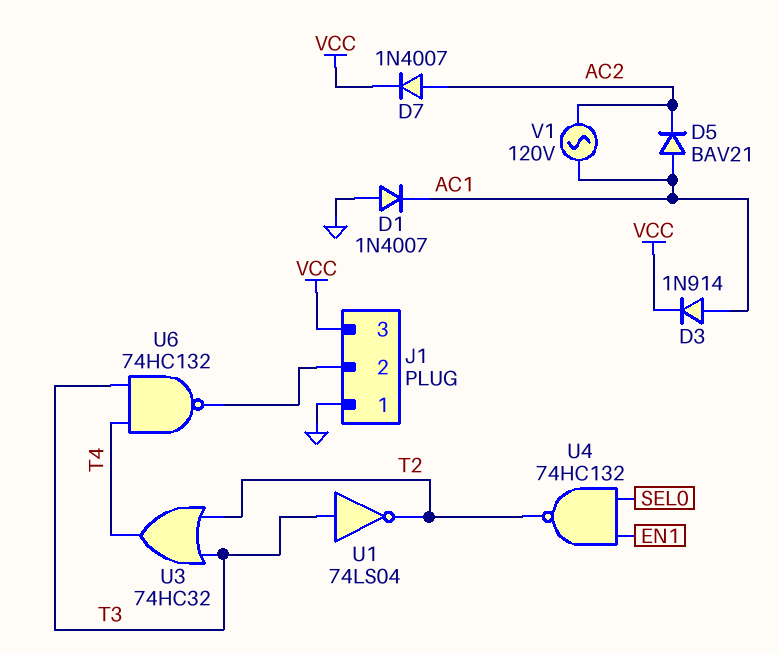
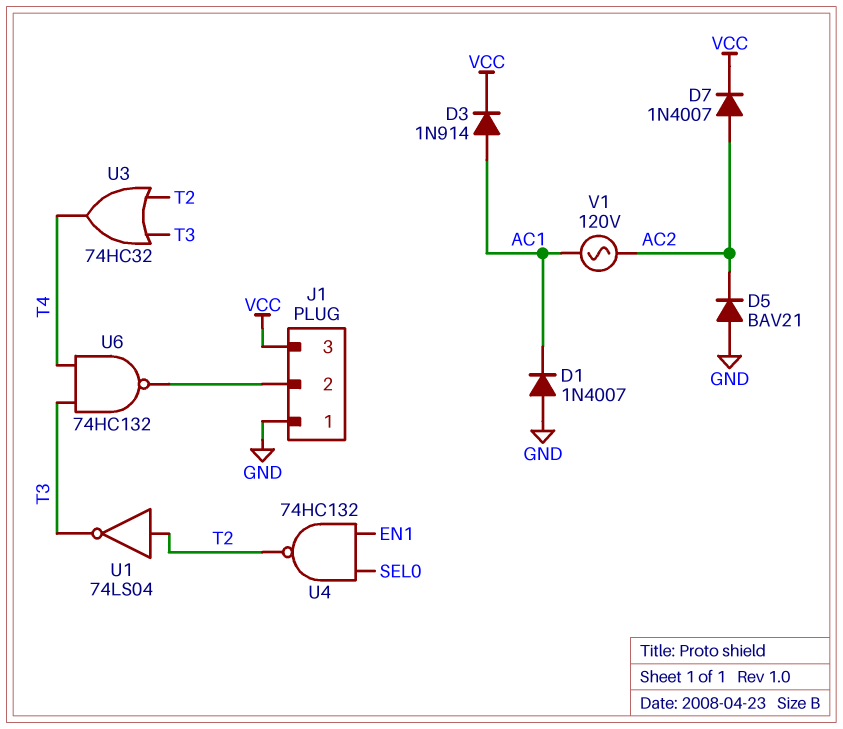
D5: diode BAV21 (A AC1, K AC2) -> diode BAV21 (A GND, K AC2)
U1: NOT 74LS04 (in T3, out T2) -> NOT 74LS04 (in T2, out T3)

